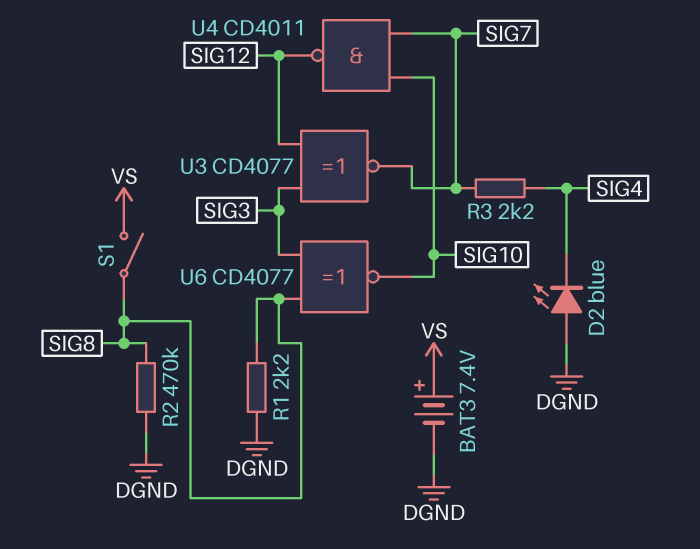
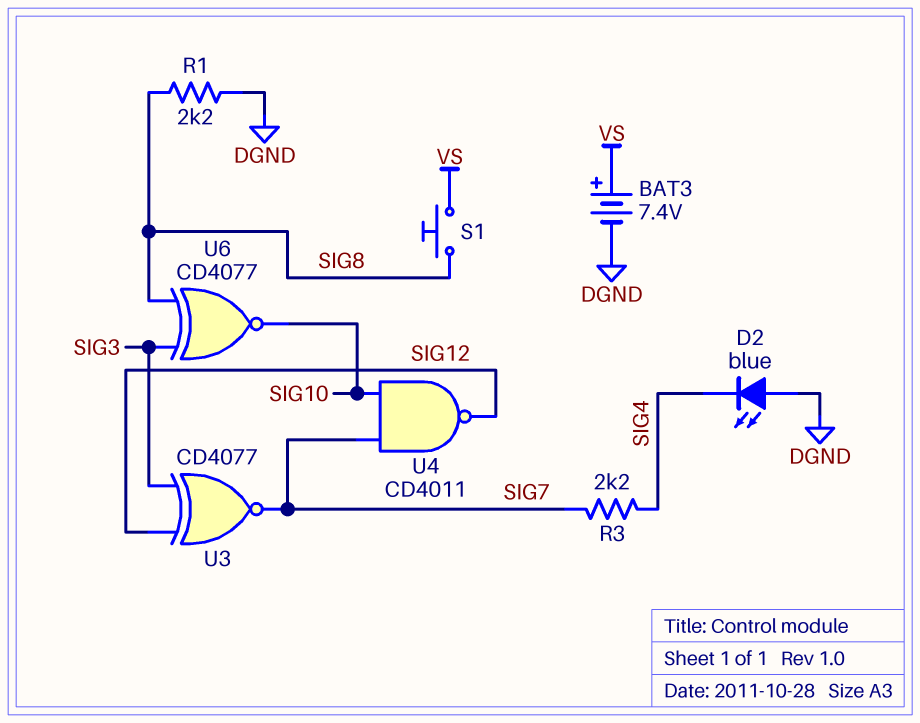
R2: 470k (DGND, SIG8) -> none
S1: switch (SIG8, VS) -> button (SIG8, VS)

